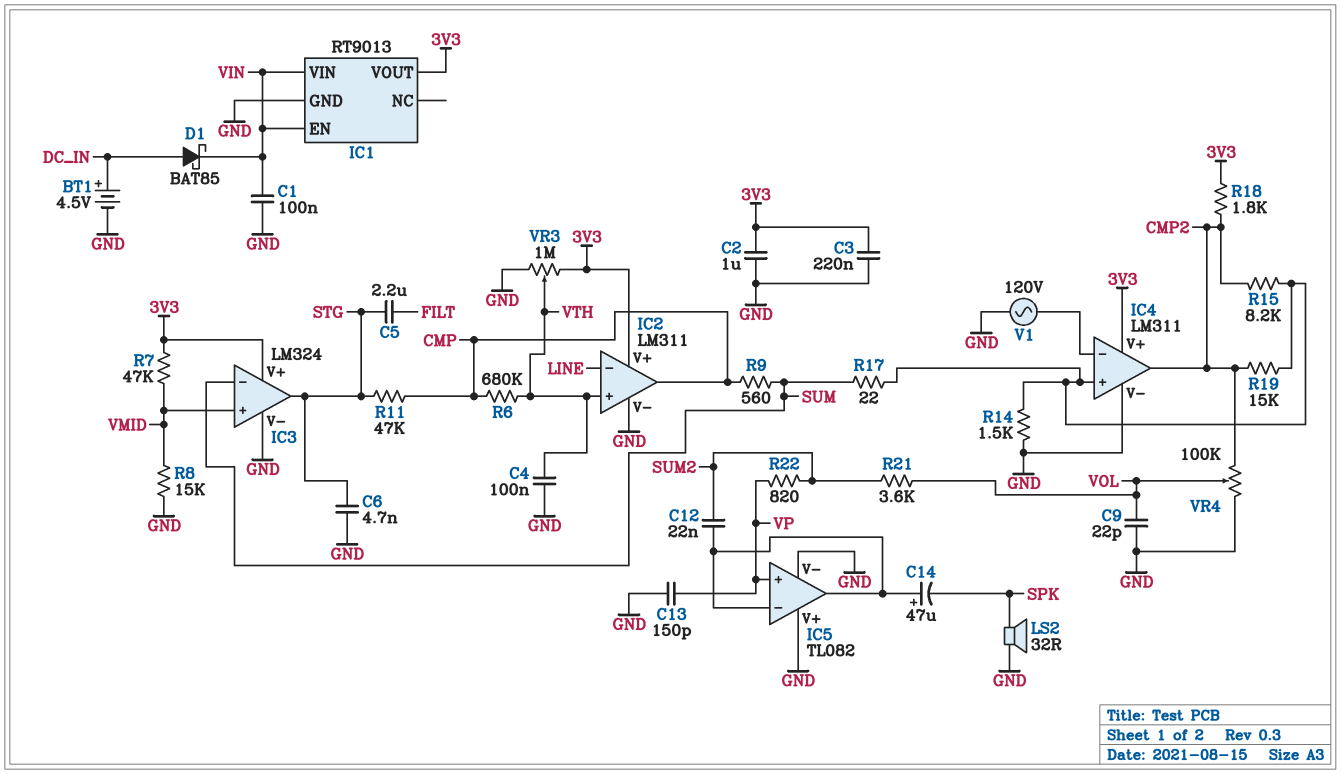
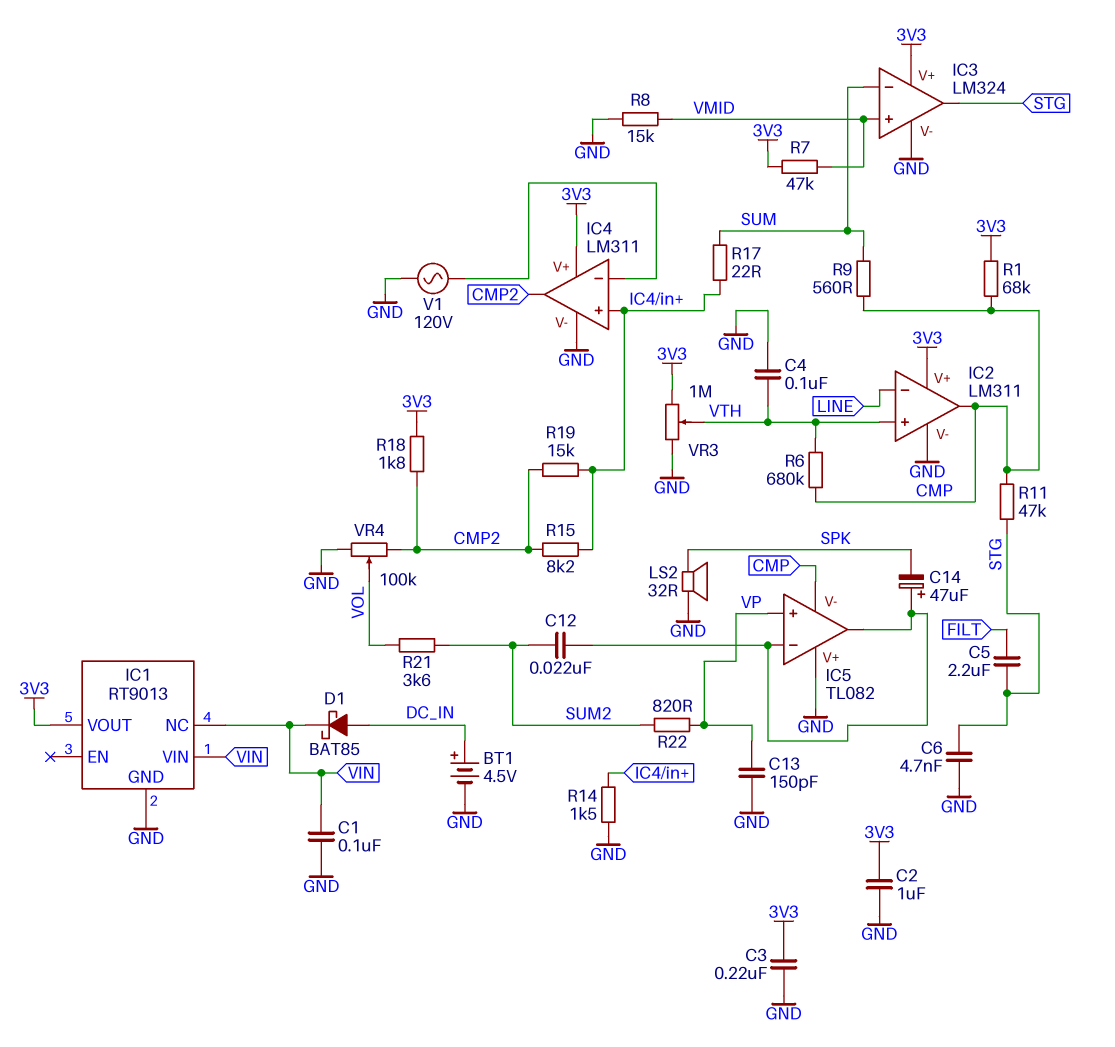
C9: 22pF (GND, VOL) -> none
IC1 pin EN: VIN -> none
IC1 pin NC: none -> VIN
IC5 pin V-: GND -> CMP
R1: none -> 68k (3V3, CMP)

